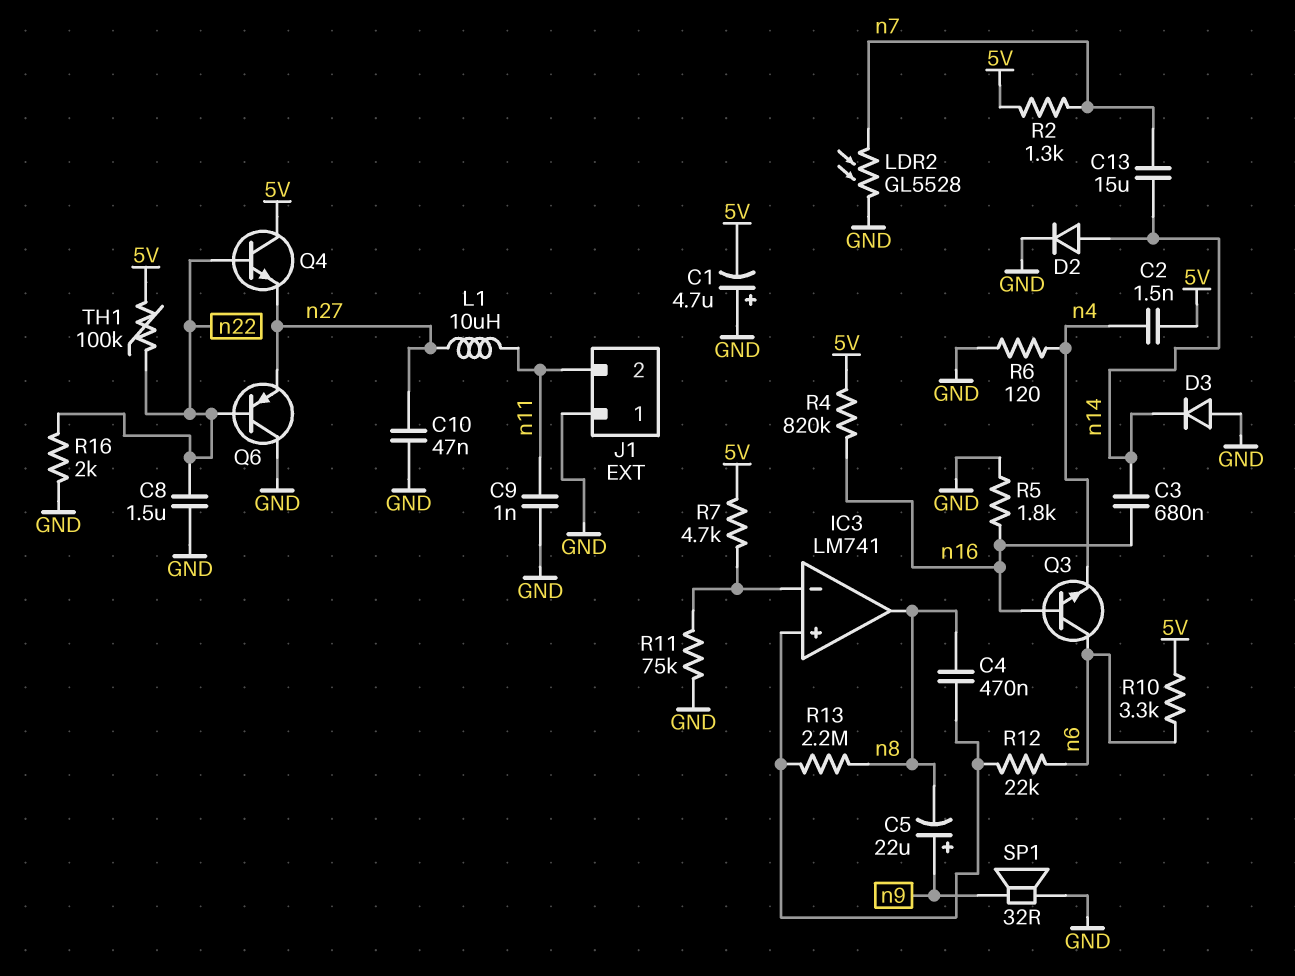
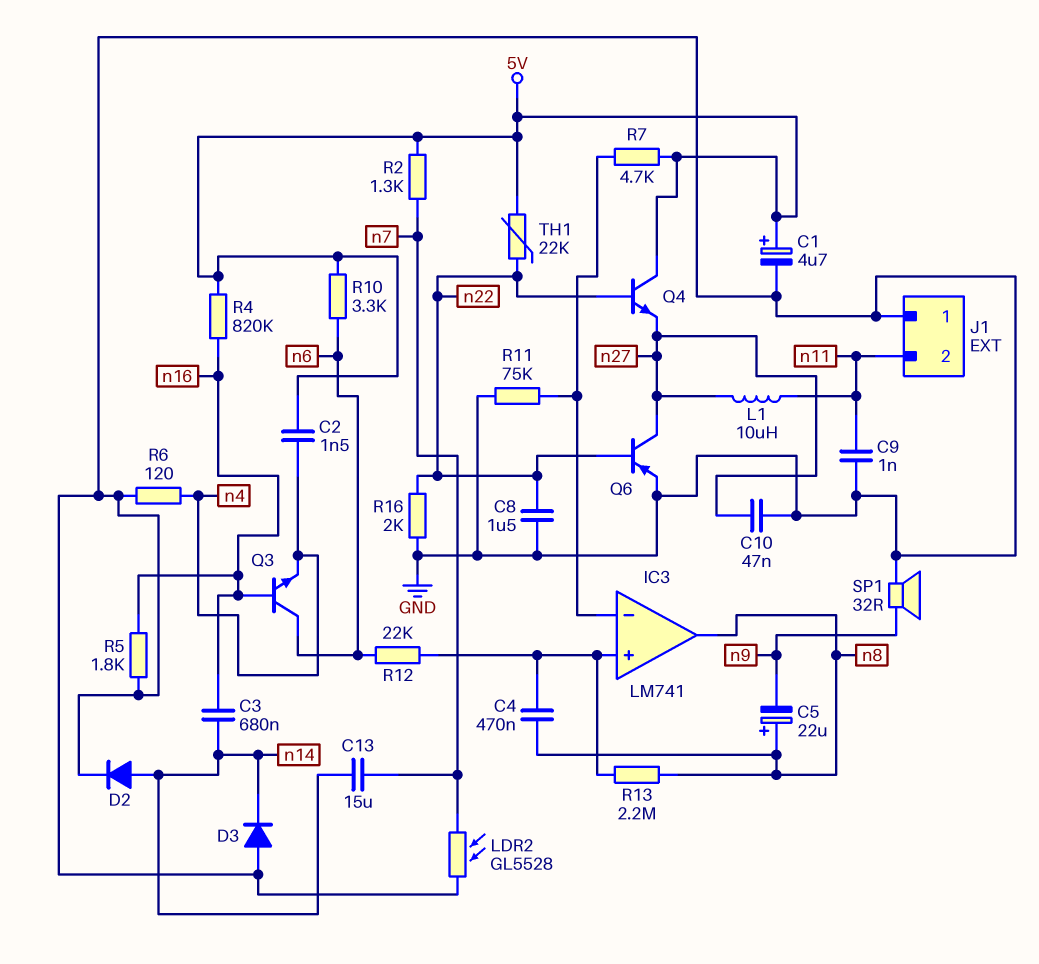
C1: 4.7uF (plus GND, minus 5V) -> 4.7uF (plus 5V, minus GND)
C5: 22uF (plus n9, minus n8) -> 22uF (plus n8, minus n9)
Q6: PNP (B n22, C GND, E n27) -> PNP (B n22, C n27, E GND)
TH1: 100k (5V, n22) -> 22k (5V, n22)

